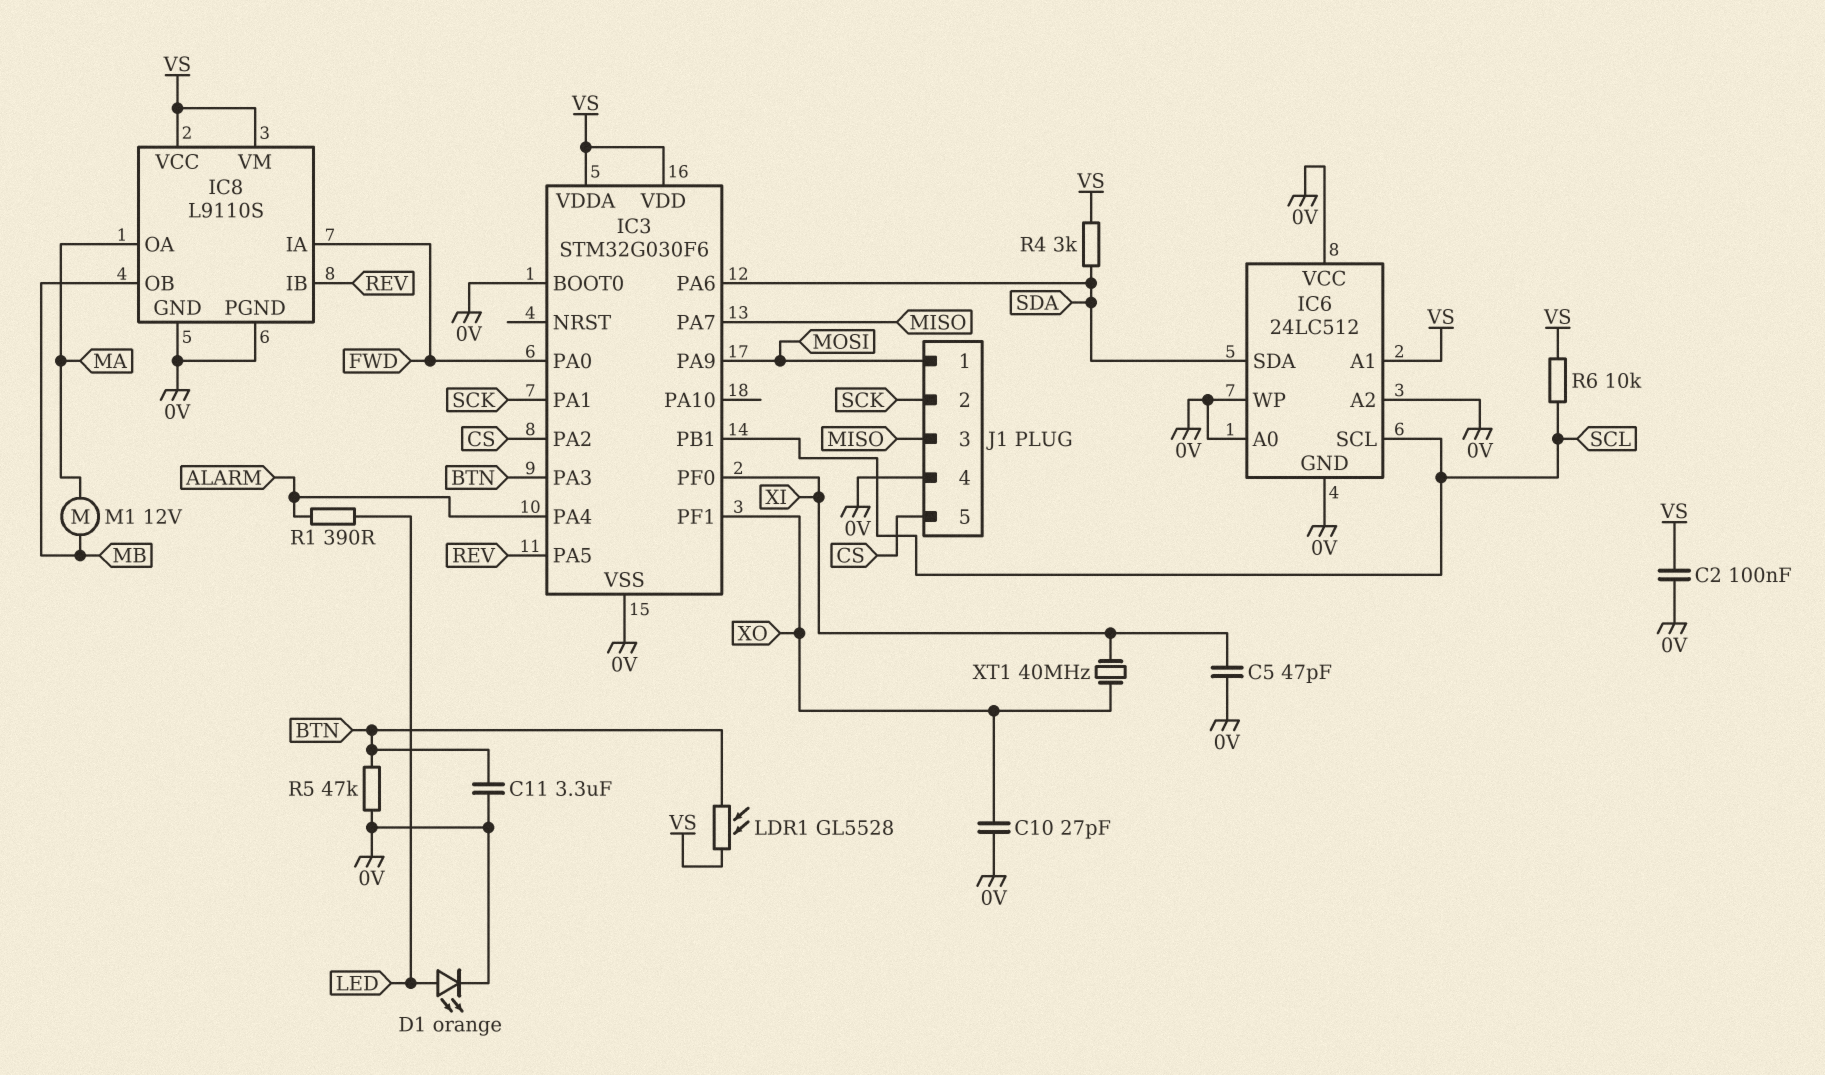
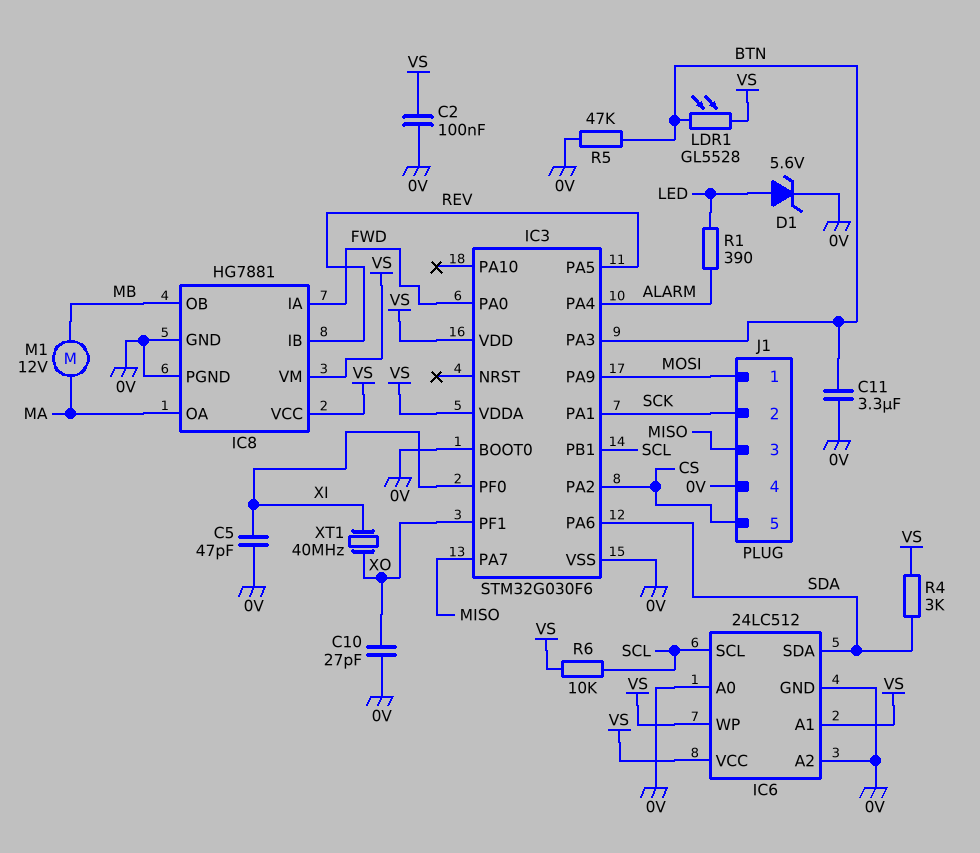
D1: LED orange (A LED, K 0V) -> zener 5.6V (A LED, K 0V)
IC6 pin VCC: 0V -> VS
IC6 pin WP: 0V -> VS
IC8: L9110S -> HG7881

